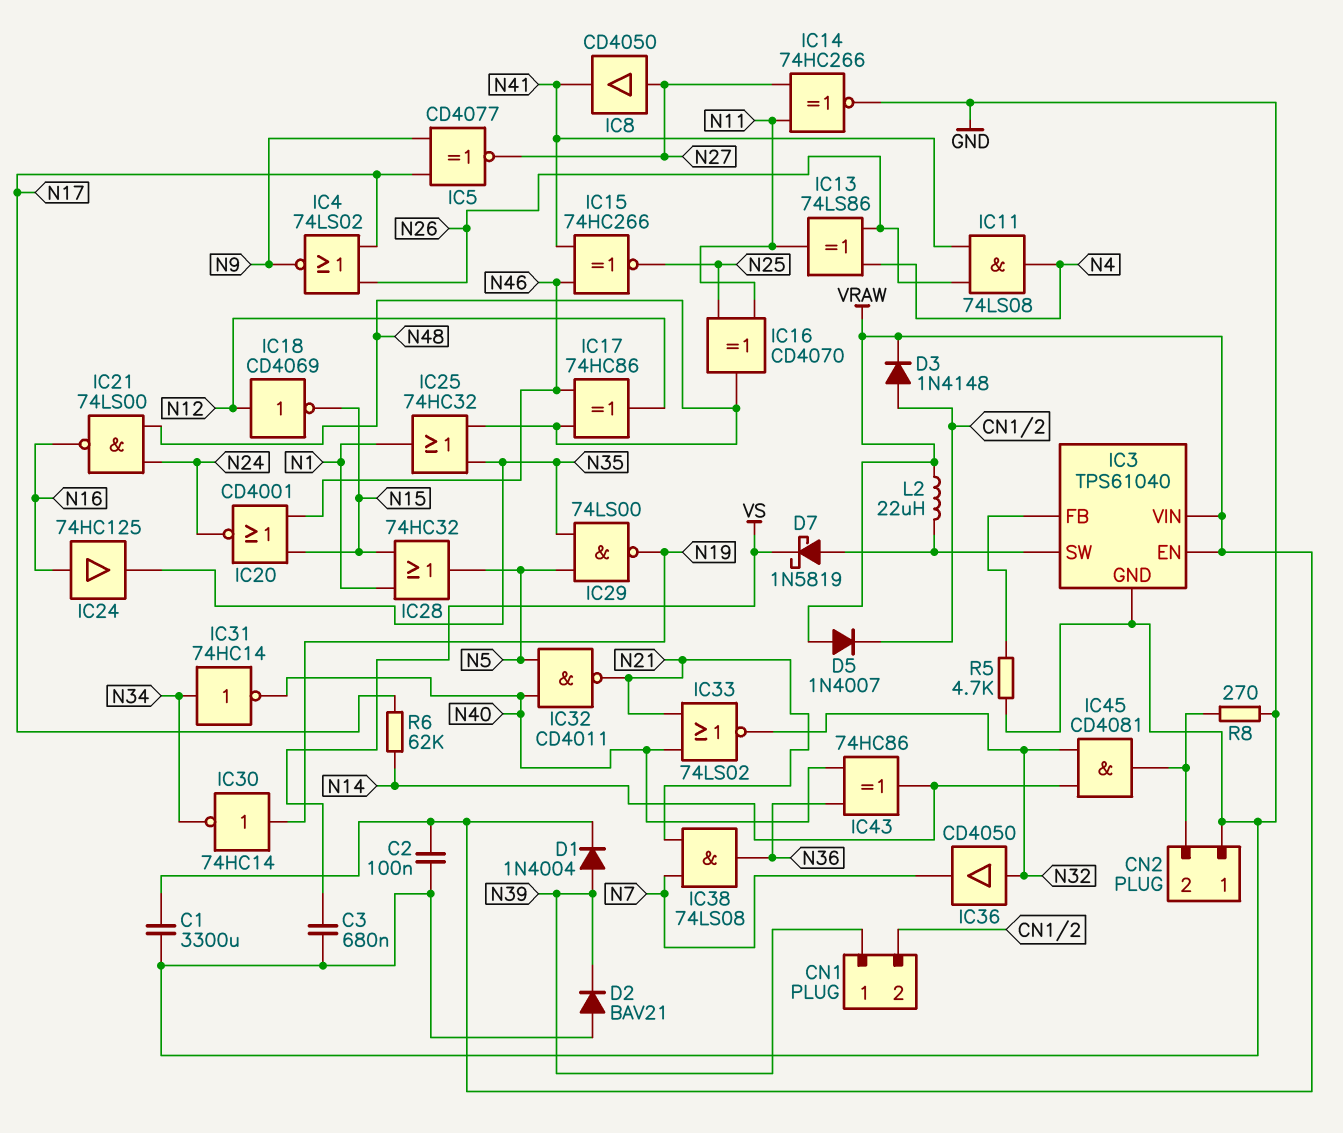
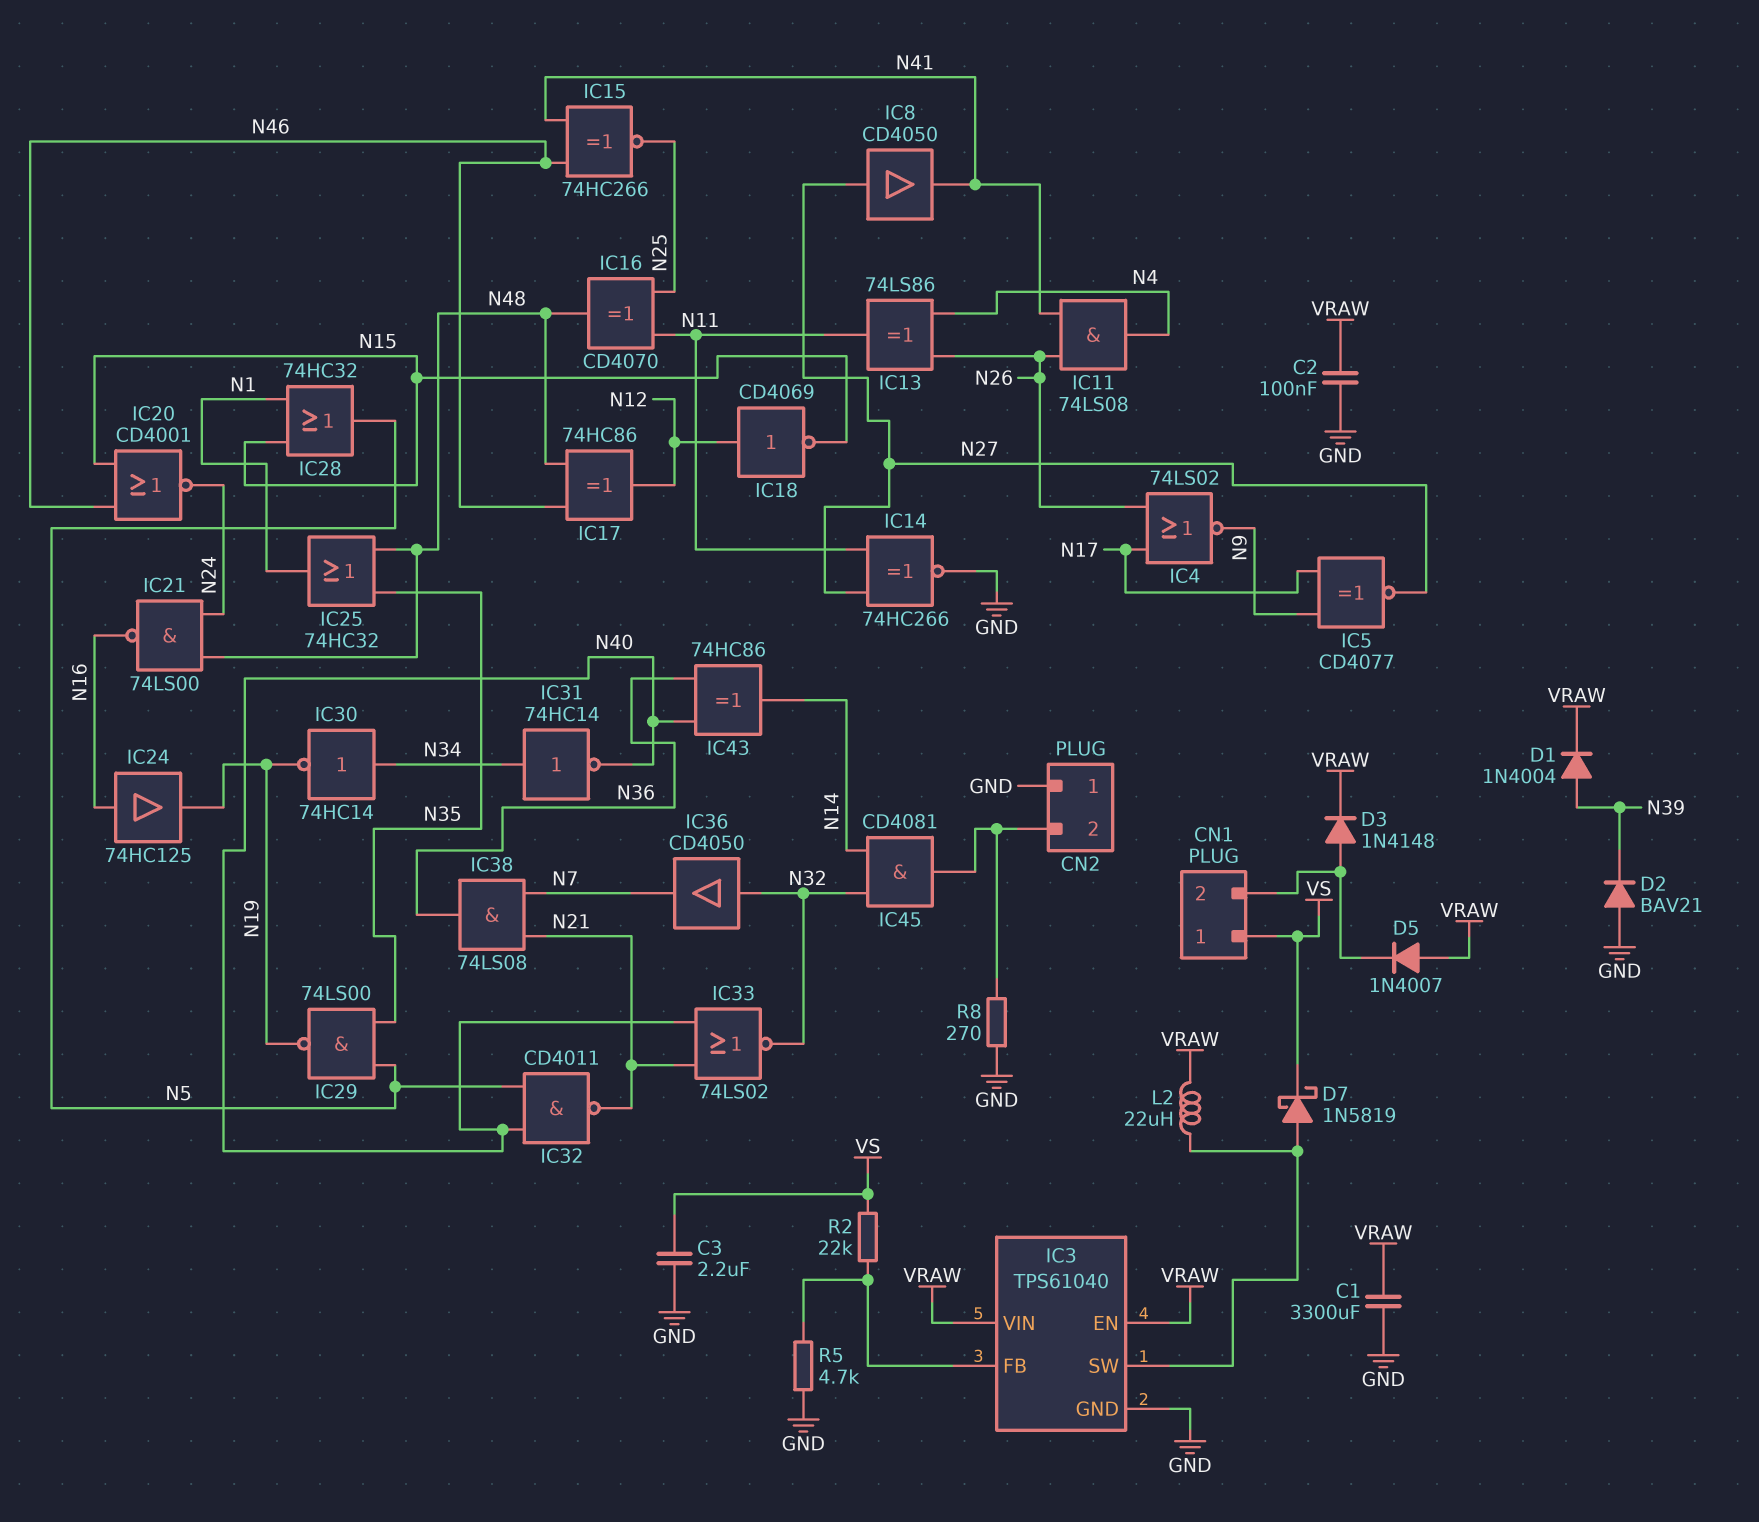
C3: 680nF (GND, VS) -> 2.2uF (GND, VS)
CN1 pin 1: N39 -> VS
IC24: buffer 74HC125 (in N16, out N35) -> buffer 74HC125 (in N16, out N19)
IC30: NOT 74HC14 (in N19, out N34) -> NOT 74HC14 (in N34, out N19)
R2: none -> 22k (IC3/FB, VS)
R6: 62k (N14, N17) -> none

